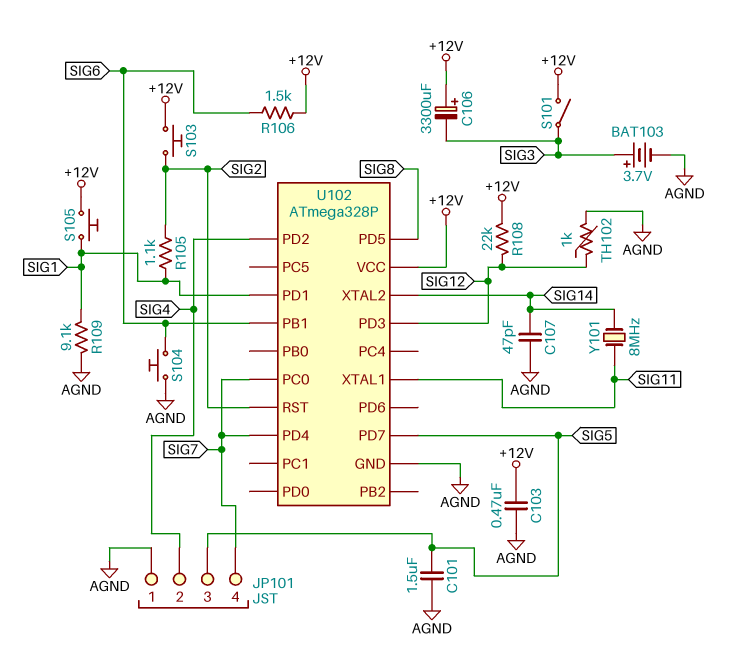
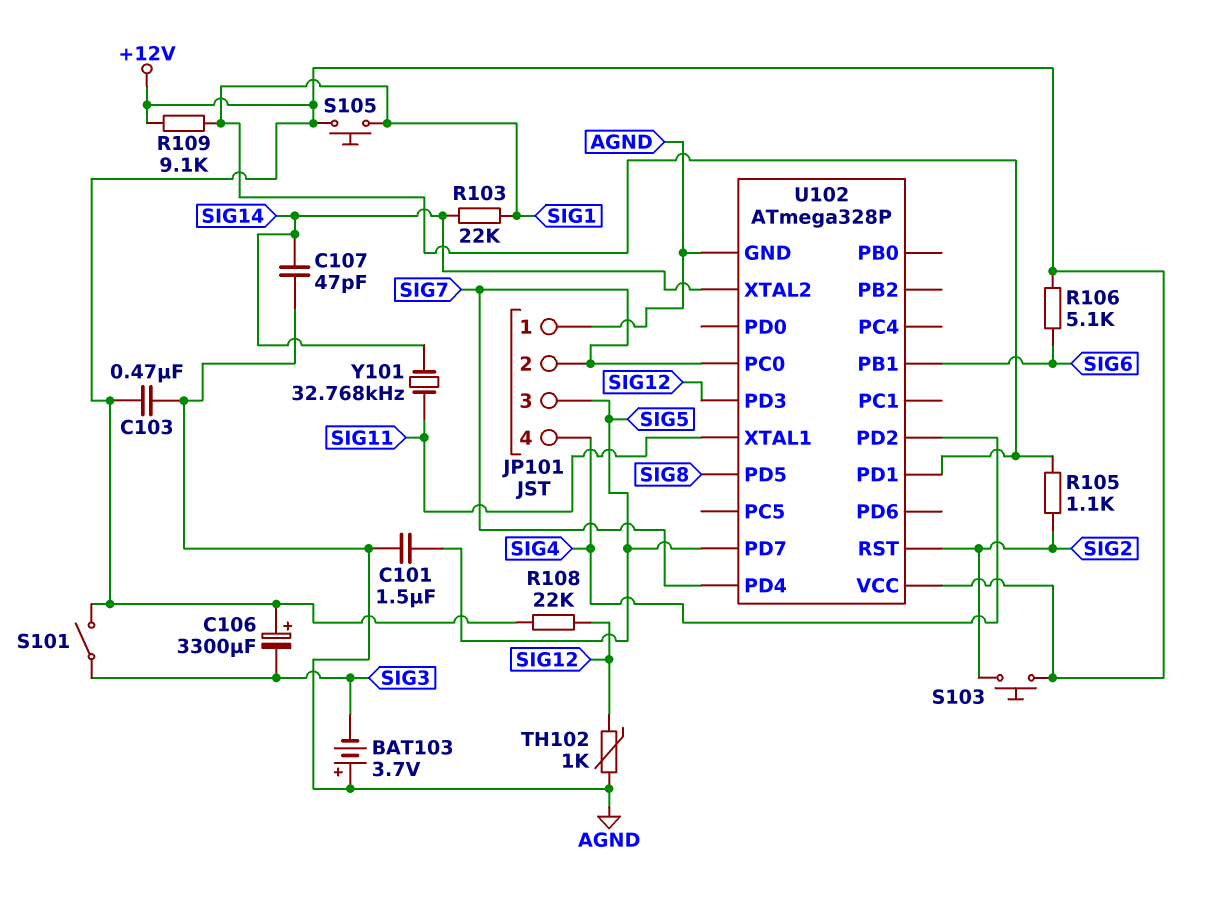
BAT103: 3.7V (plus SIG3, minus AGND) -> 3.7V (plus AGND, minus SIG3)
JP101 pin 2: SIG4 -> SIG7
JP101 pin 4: SIG7 -> SIG4
R103: none -> 22k (SIG1, SIG14)
R106: 1.5k (+12V, SIG6) -> 5.1k (+12V, SIG6)
R109: 9.1k (AGND, SIG1) -> 9.1k (+12V, SIG1)
S104: button (AGND, SIG6) -> none
Y101: 8MHz (SIG11, SIG14) -> 32.768kHz (SIG11, SIG14)

